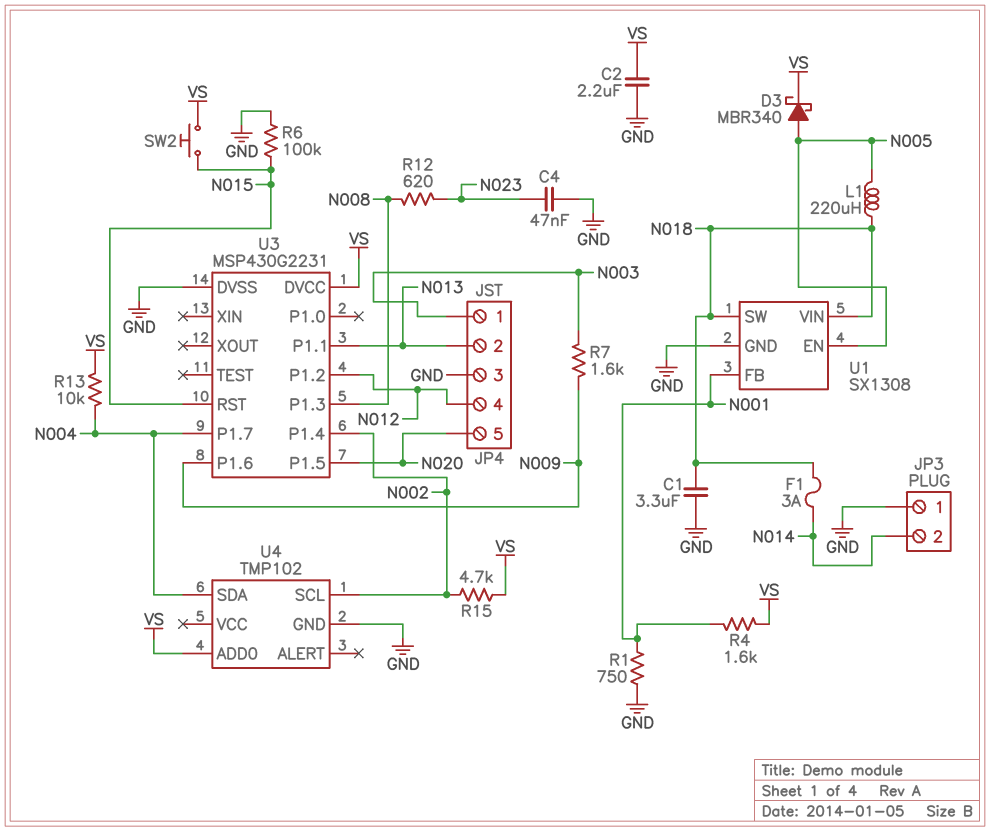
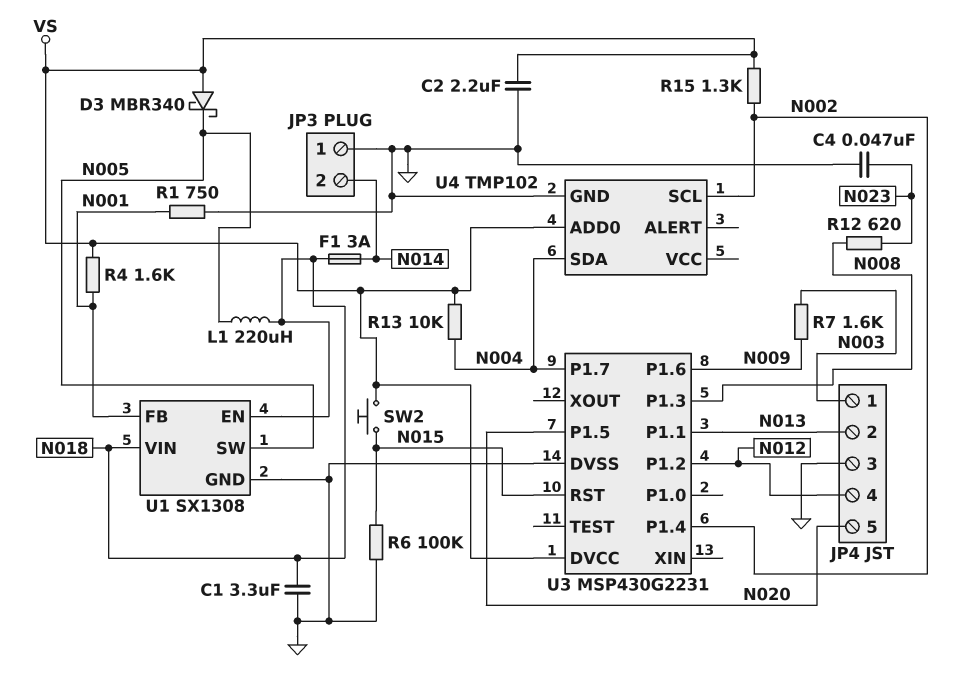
D3: schottky MBR340 (A N005, K VS) -> schottky MBR340 (A VS, K N005)
R15: 4.7k (N002, VS) -> 1.3k (N002, VS)
U1 pin EN: N005 -> N018
U1 pin SW: N018 -> N005

